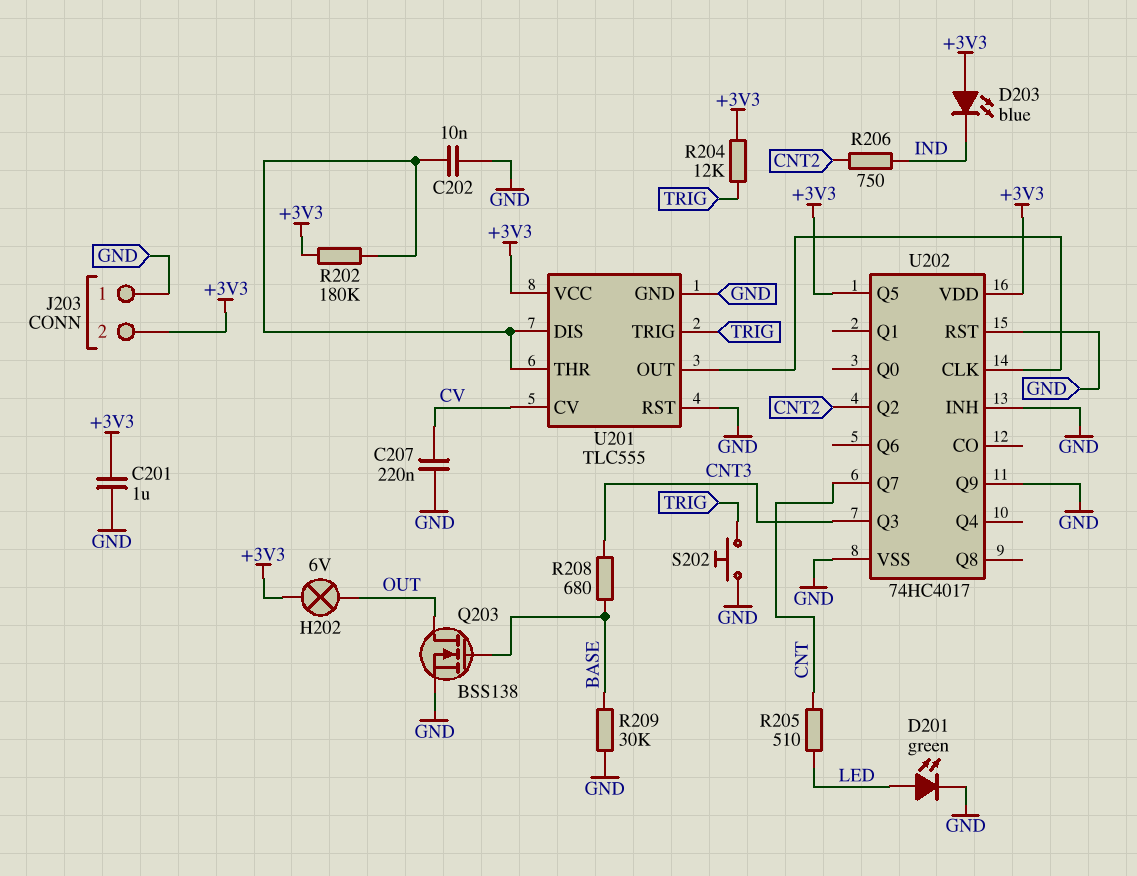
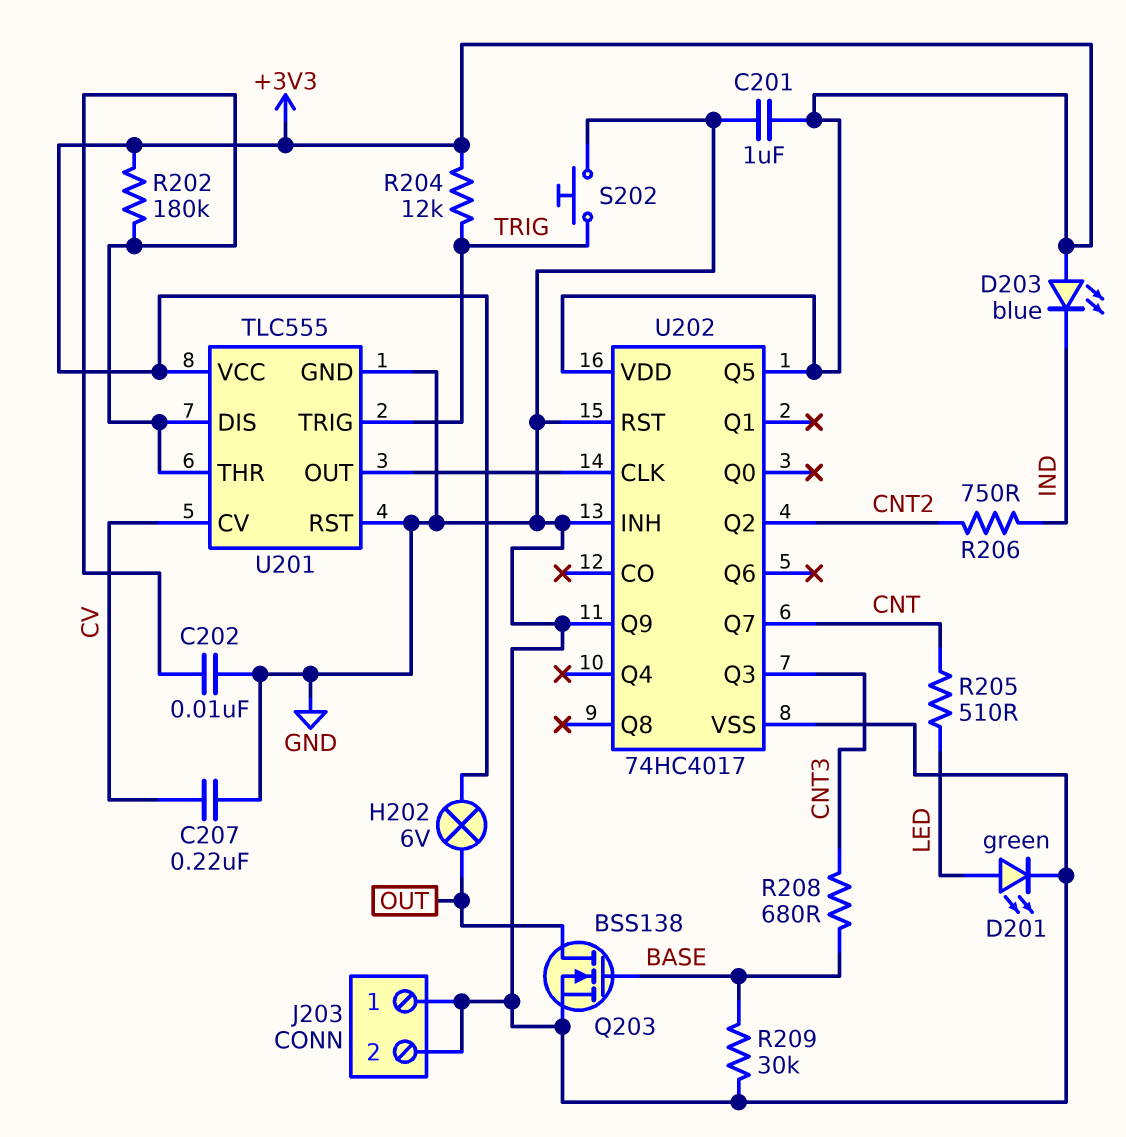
J203 pin 2: +3V3 -> GND

